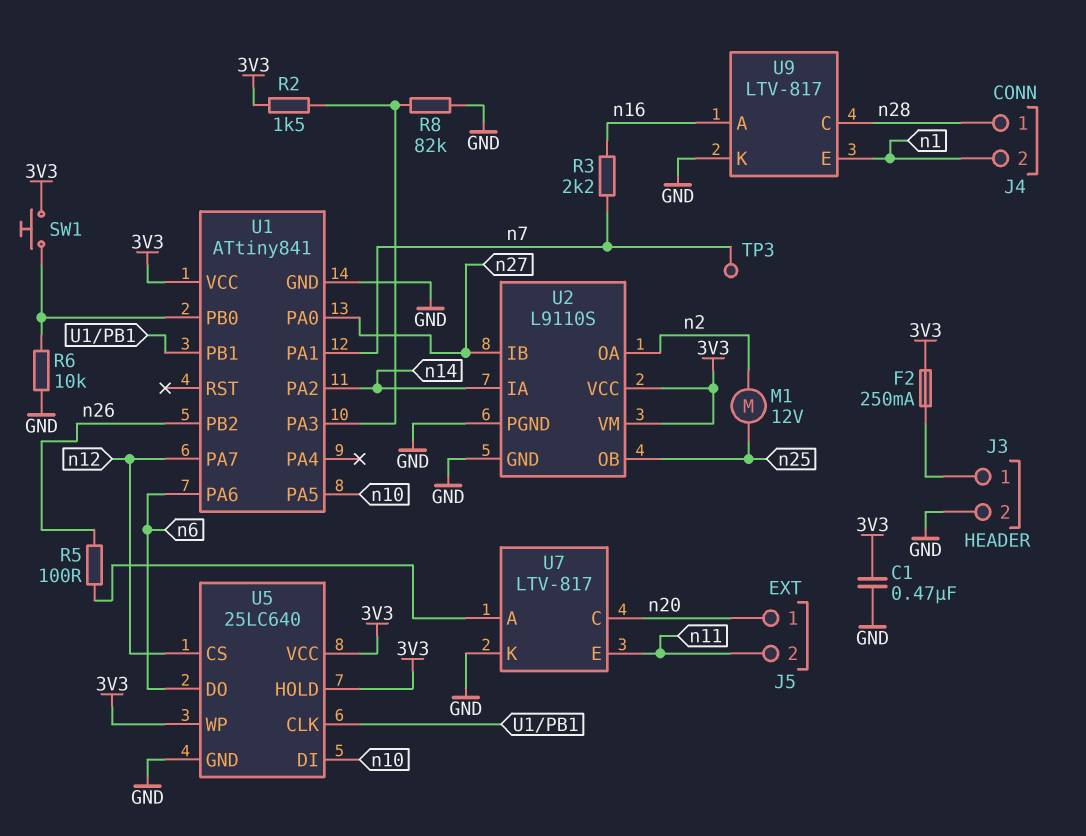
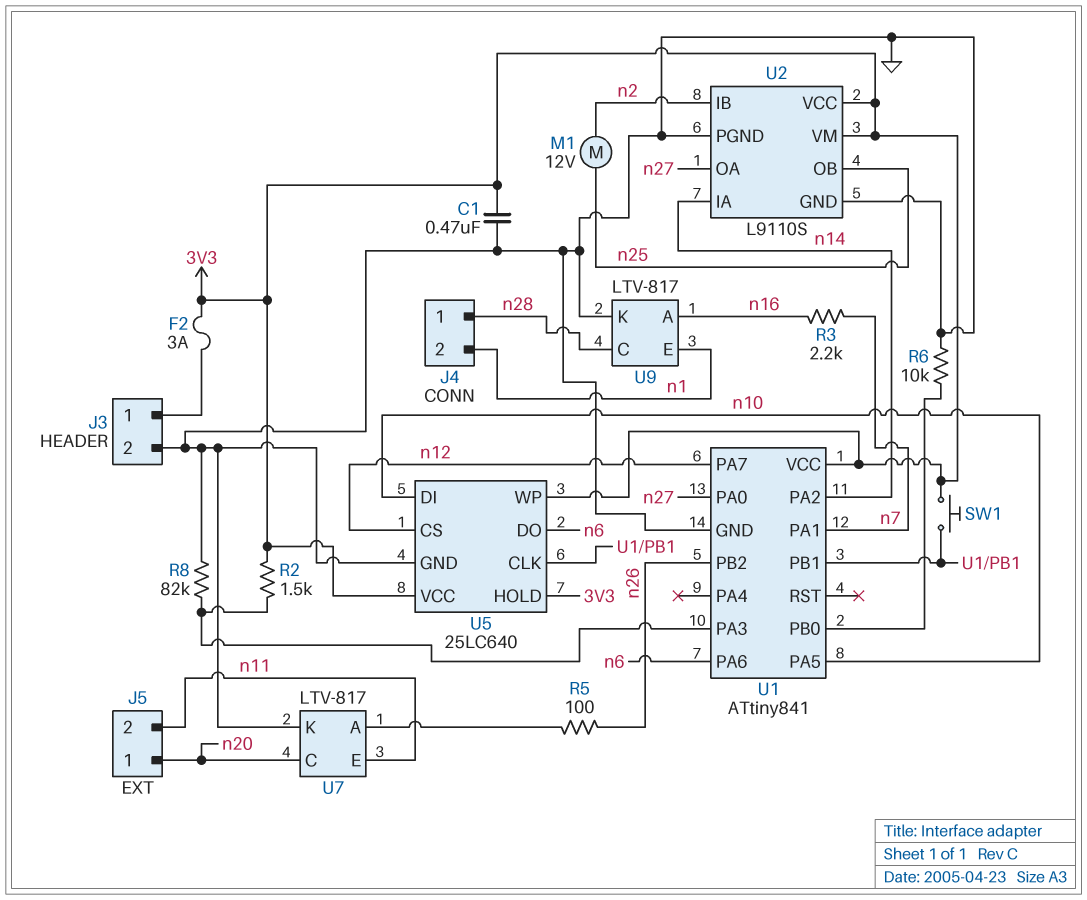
F2: 250mA (3V3, J3/1) -> 3A (3V3, J3/1)
SW1: button (3V3, U1/PB0) -> button (3V3, U1/PB1)
TP3: test point (n7) -> none
U2 pin IB: n27 -> n2
U2 pin OA: n2 -> n27

